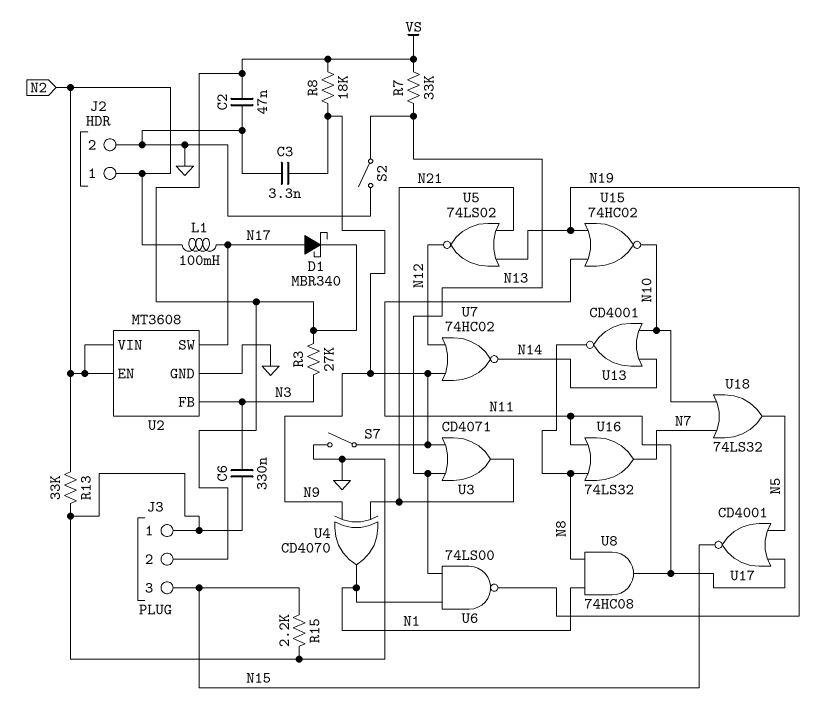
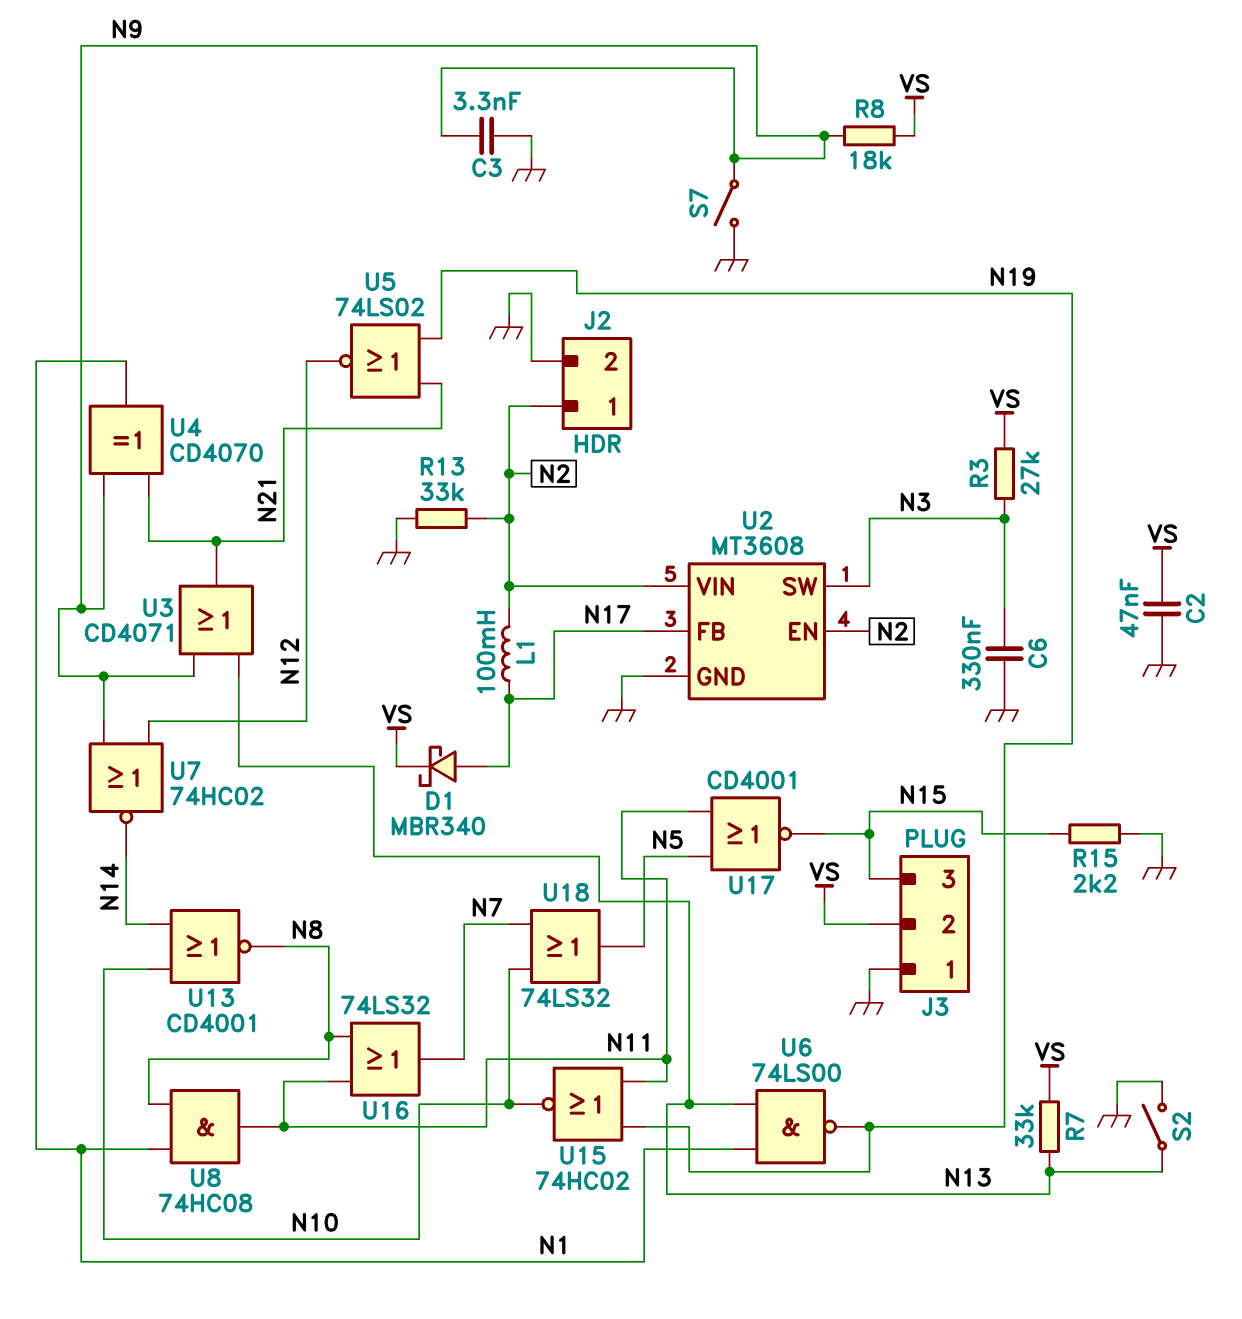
U2 pin FB: N3 -> N17
U2 pin SW: N17 -> N3

